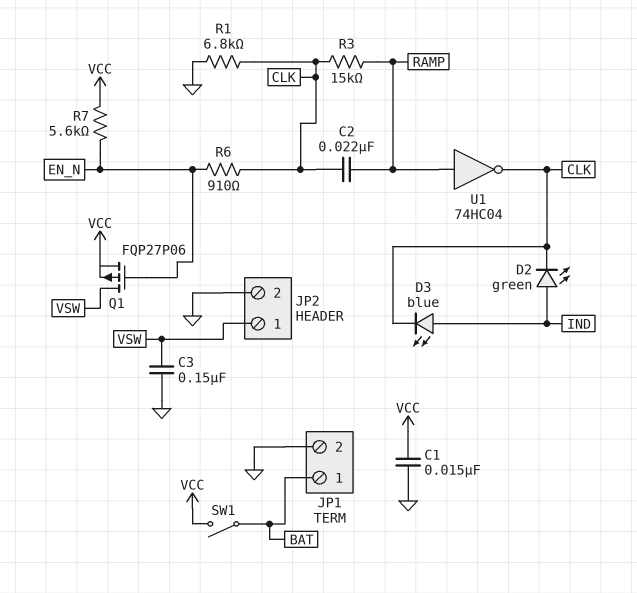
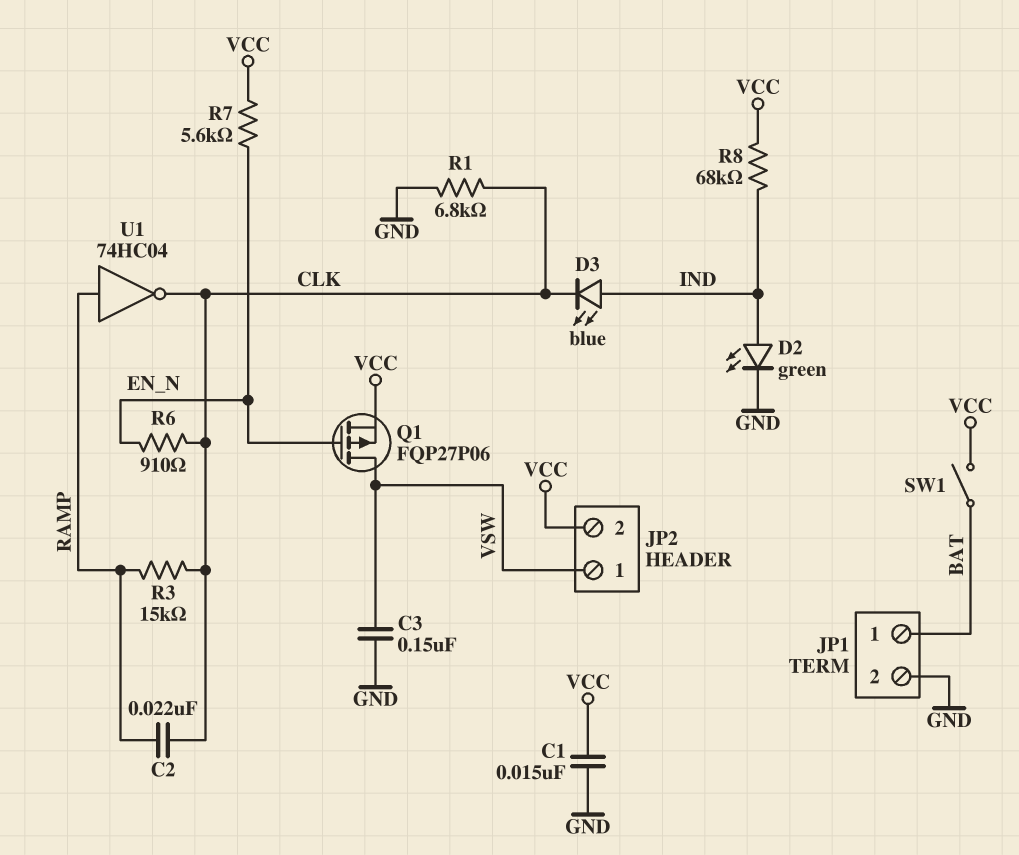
D2: LED green (A IND, K CLK) -> LED green (A IND, K GND)
JP2 pin 2: GND -> VCC
R8: none -> 68k (IND, VCC)

